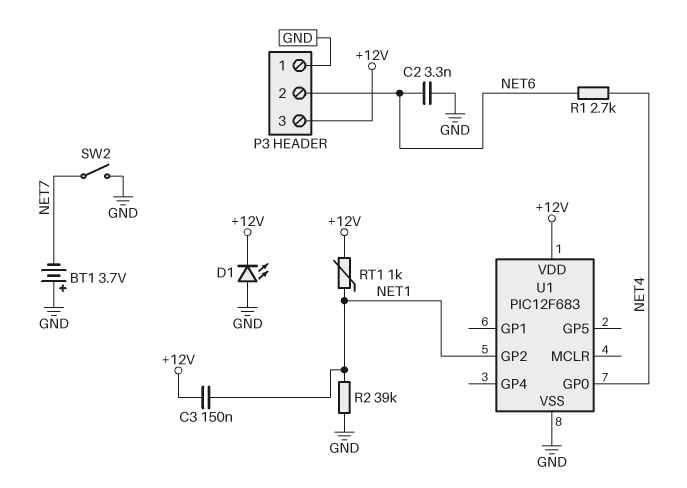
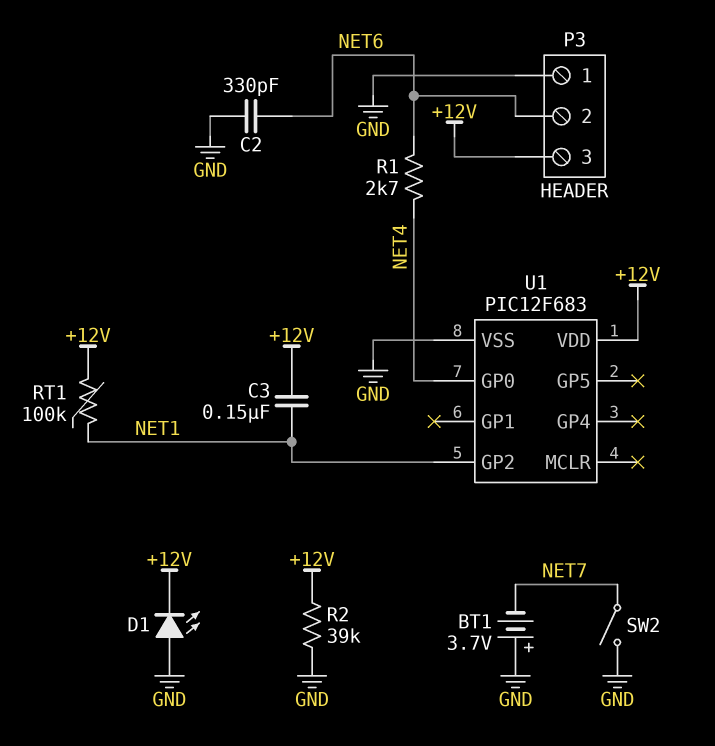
C2: 3.3nF (GND, NET6) -> 330pF (GND, NET6)
R2: 39k (GND, NET1) -> 39k (+12V, GND)
RT1: 1k (+12V, NET1) -> 100k (+12V, NET1)

